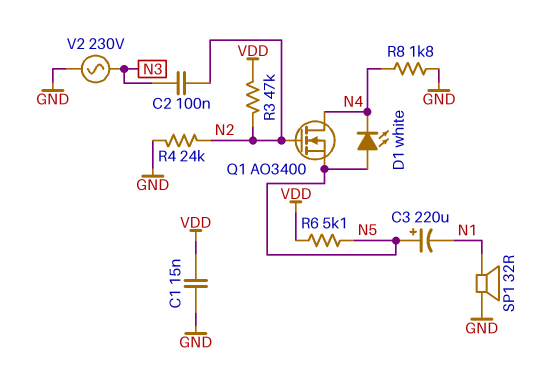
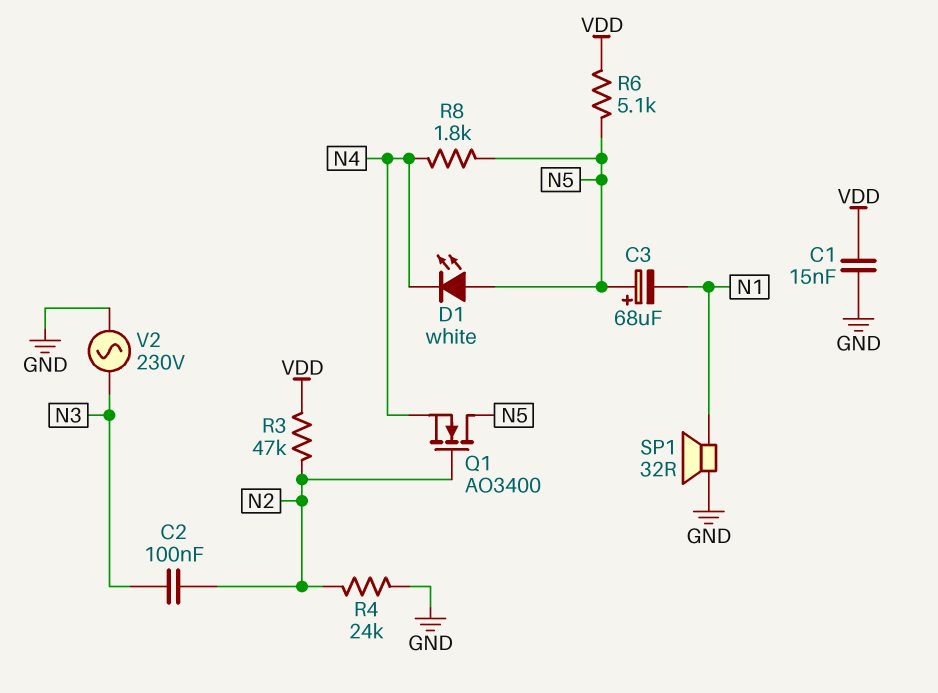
C3: 220uF (plus N5, minus N1) -> 68uF (plus N5, minus N1)
Q1: NMOS AO3400 (G N2, D N4, S N5) -> NMOS AO3400 (G N2, D N5, S N4)
R8: 1.8k (GND, N4) -> 1.8k (N4, N5)

